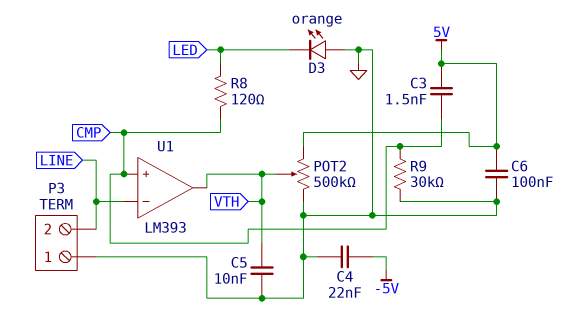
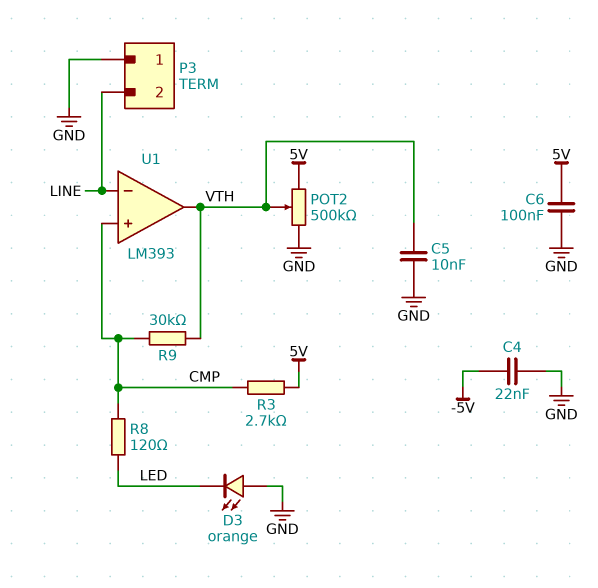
C3: 1.5nF (5V, CMP) -> none
R3: none -> 2.7k (5V, CMP)
R9: 30k (CMP, GND) -> 30k (CMP, VTH)

